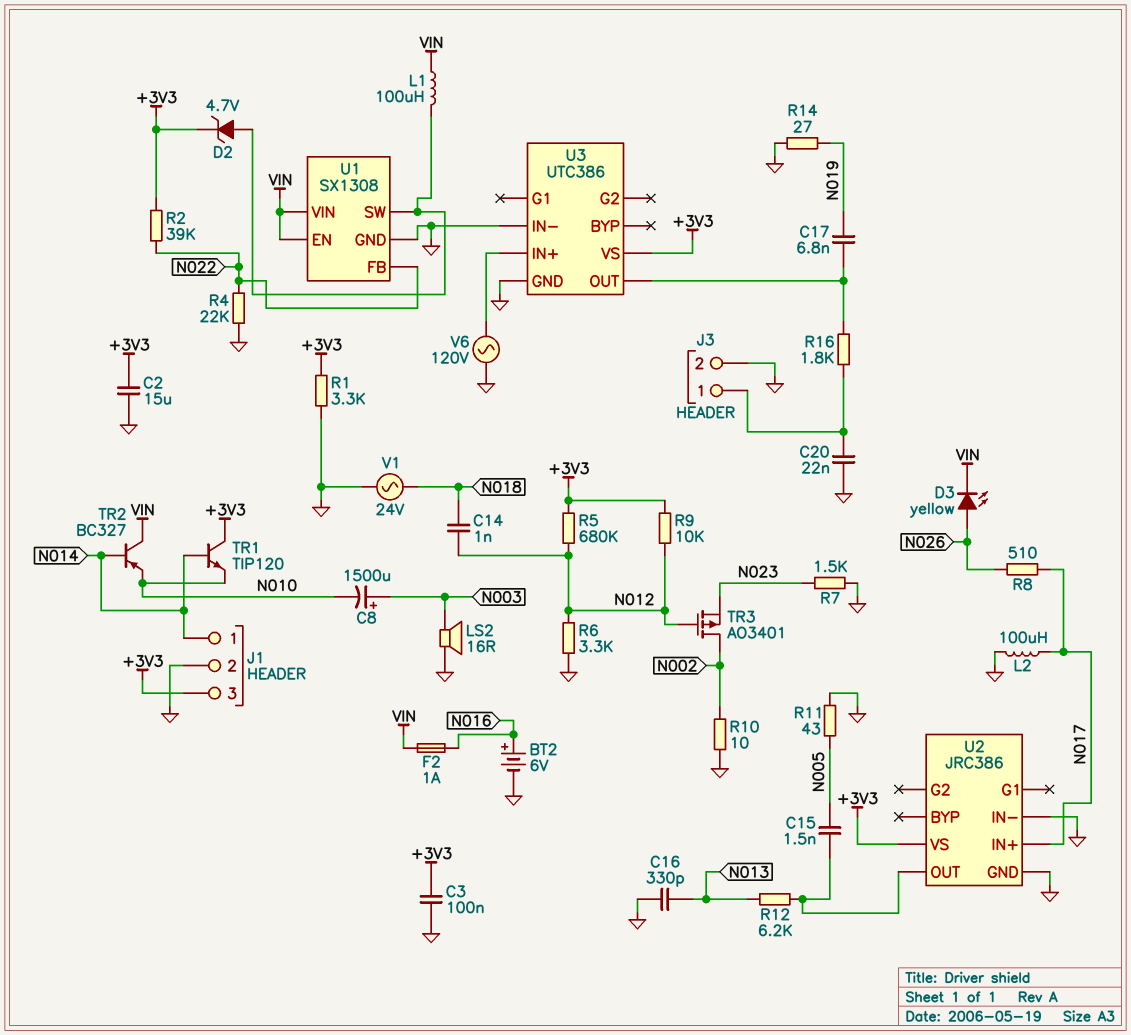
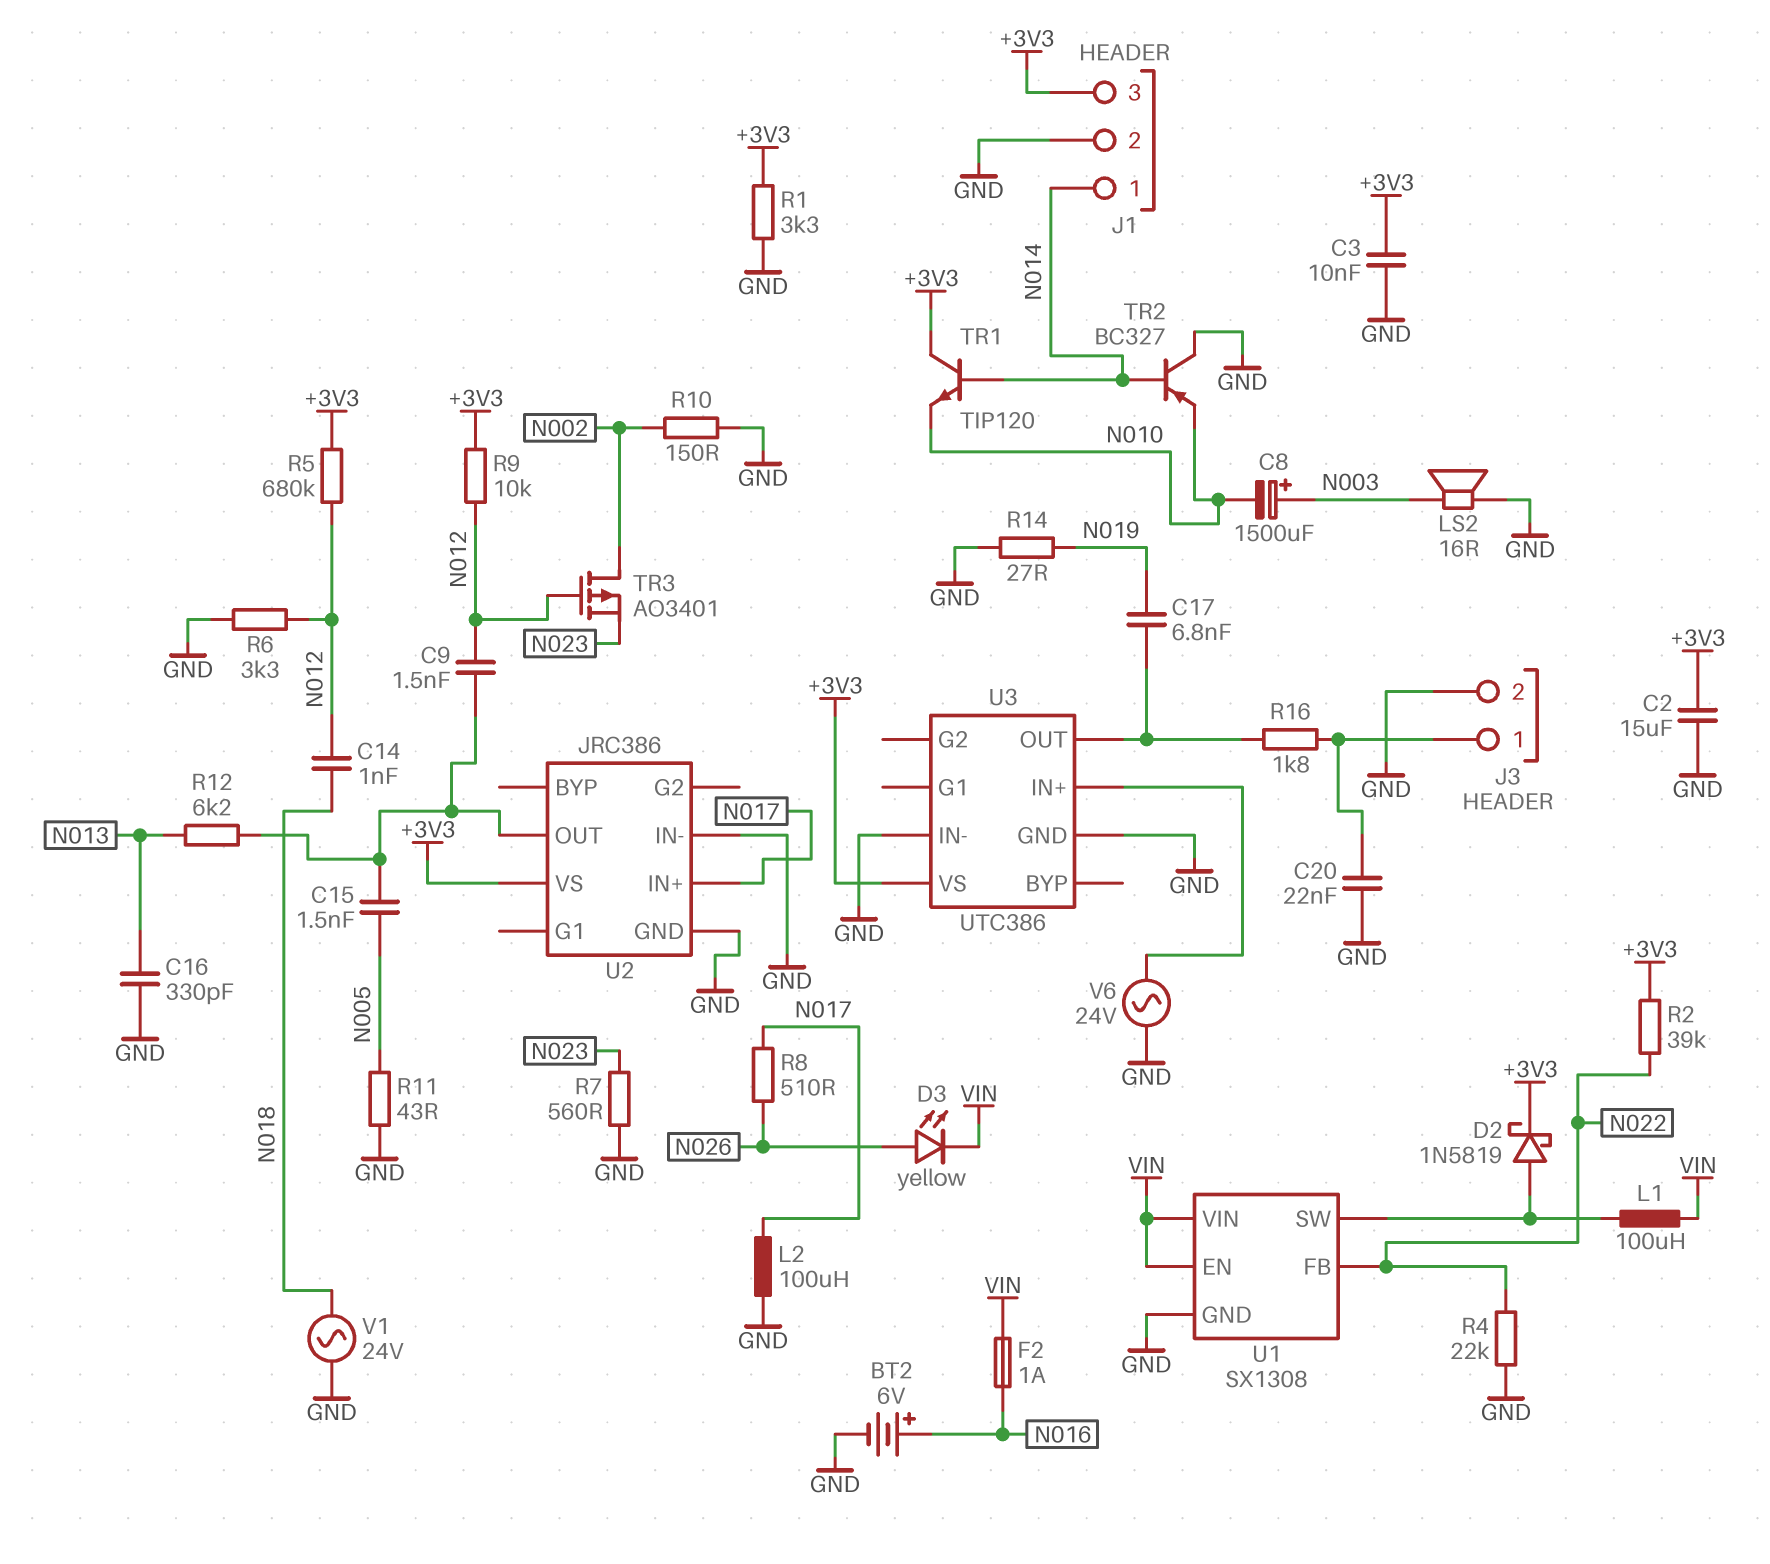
C3: 100nF (+3V3, GND) -> 10nF (+3V3, GND)
C9: none -> 1.5nF (N012, U2/OUT)
D2: zener 4.7V (A U1/SW, K +3V3) -> schottky 1N5819 (A U1/SW, K +3V3)
R7: 1.5k (GND, N023) -> 560 (GND, N023)
R10: 10 (GND, N002) -> 150 (GND, N002)
TR2: PNP BC327 (B N014, C VIN, E N010) -> PNP BC327 (B N014, C GND, E N010)
V6: AC 120V (GND, U3/IN+) -> AC 24V (GND, U3/IN+)

